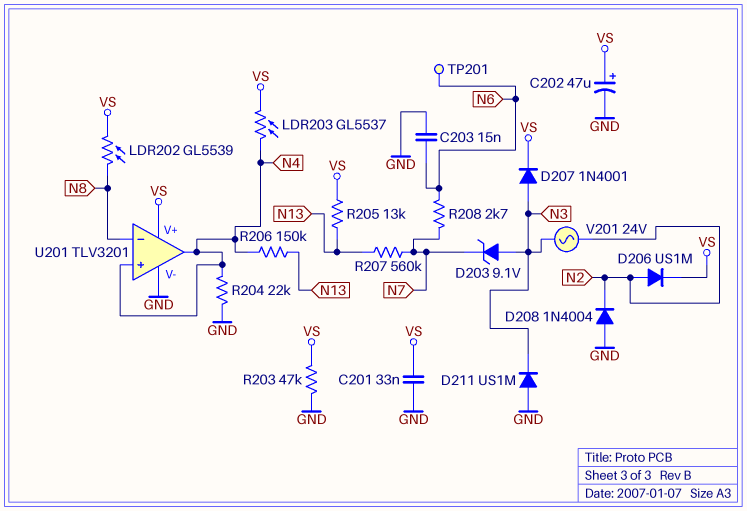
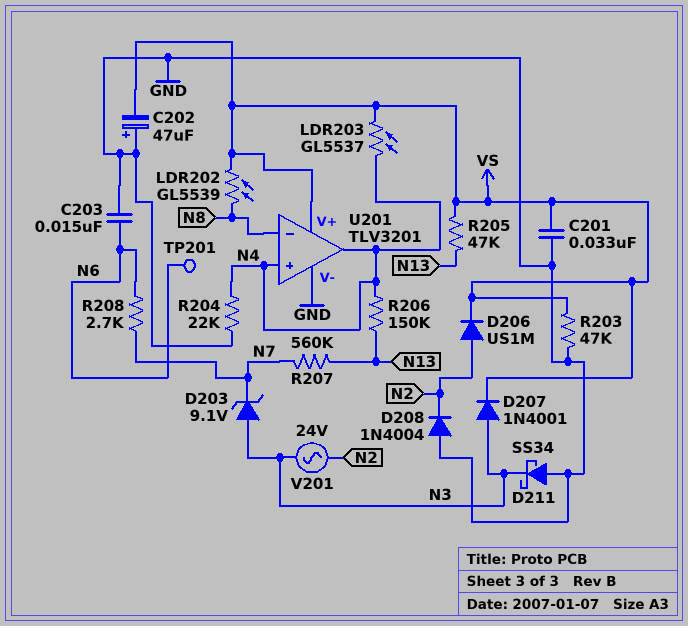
C202: 47uF (plus VS, minus GND) -> 47uF (plus GND, minus VS)
D211: diode US1M (A GND, K N3) -> schottky SS34 (A GND, K N3)
R205: 13k (N13, VS) -> 47k (N13, VS)

